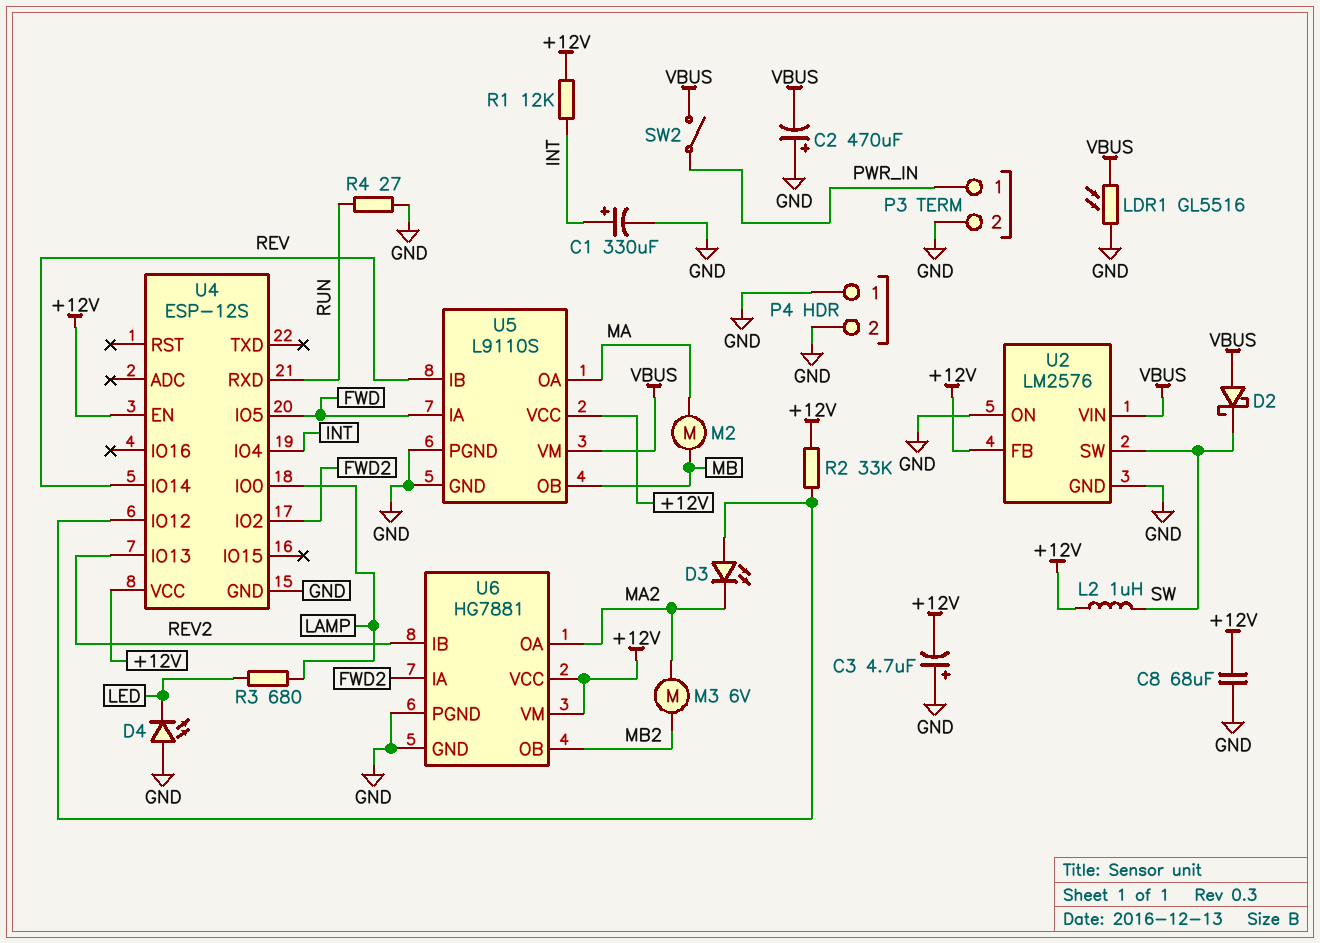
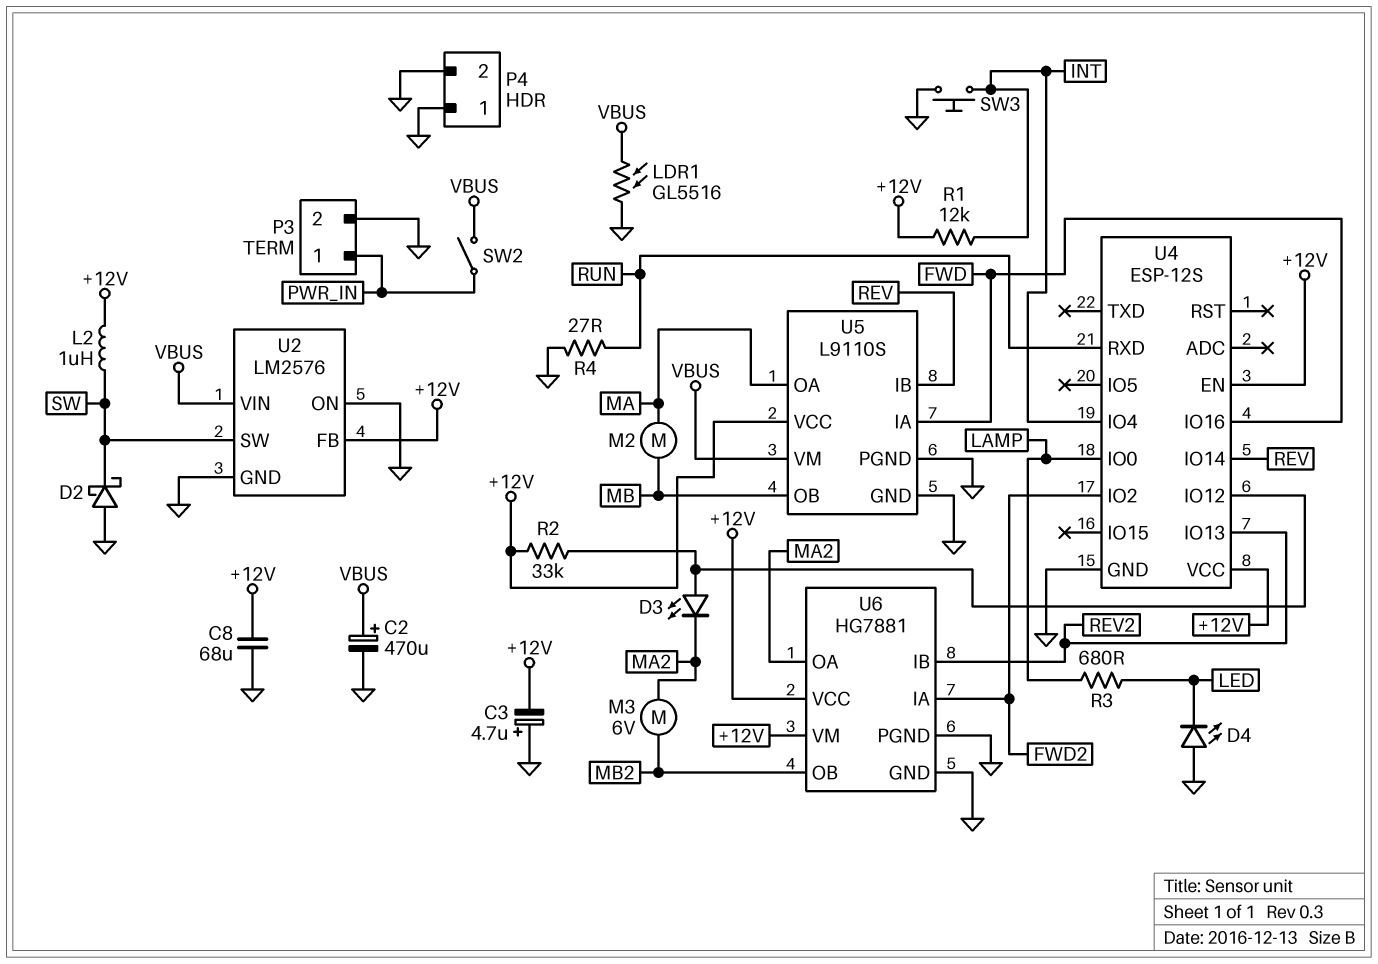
C1: 330uF (plus INT, minus GND) -> none
C2: 470uF (plus GND, minus VBUS) -> 470uF (plus VBUS, minus GND)
D2: schottky (A VBUS, K SW) -> schottky (A GND, K SW)
SW3: none -> button (GND, INT)
U4 pin IO5: FWD -> none
U4 pin IO16: none -> FWD

